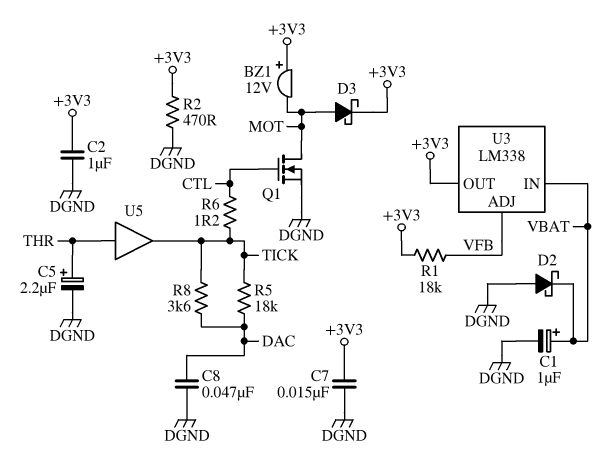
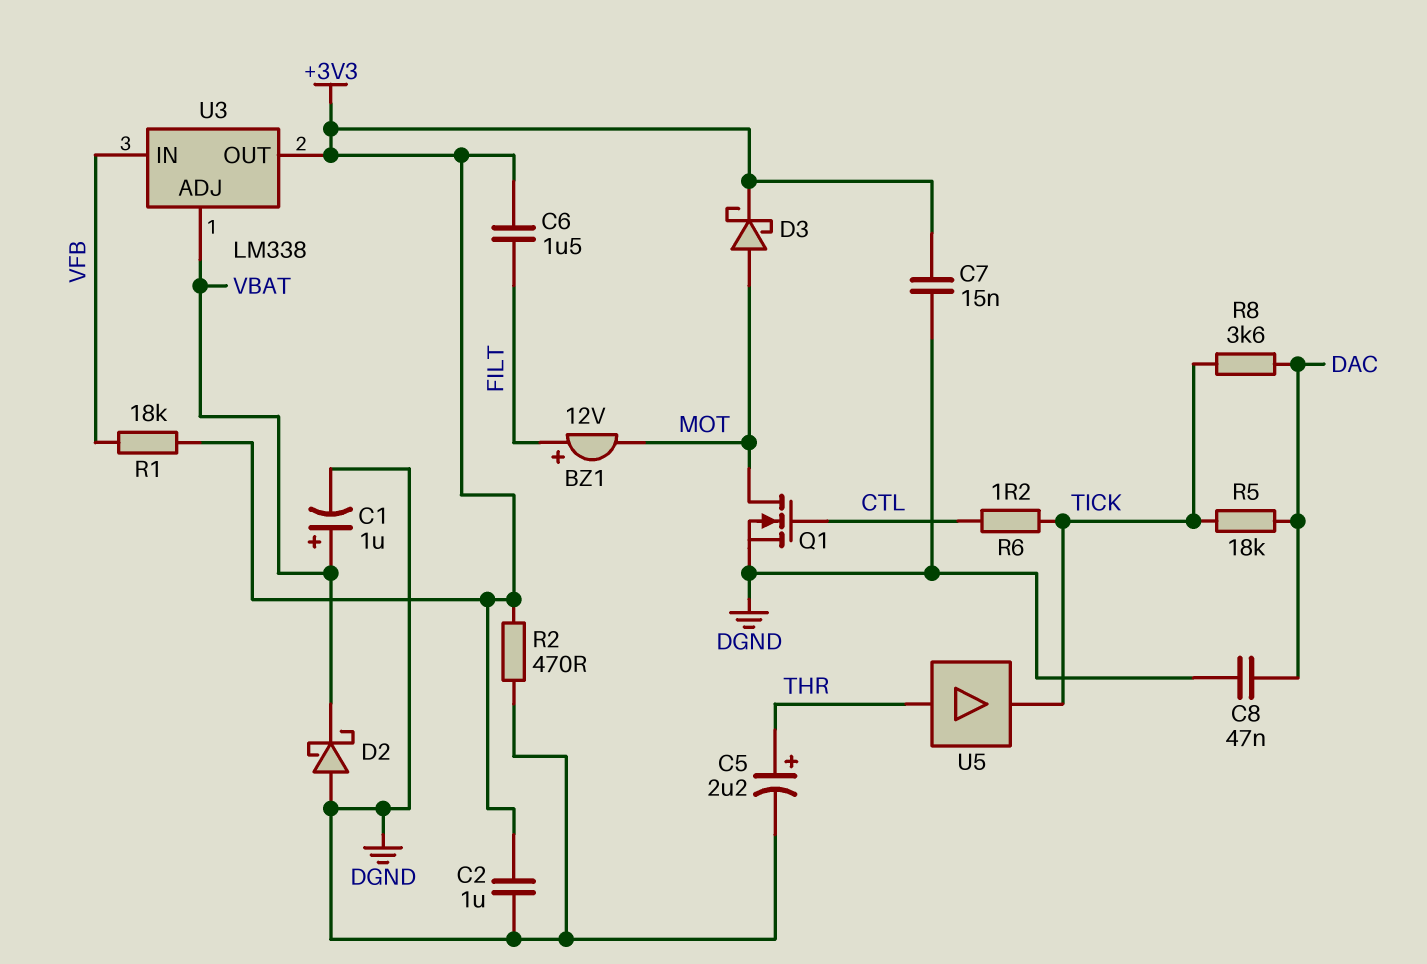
BZ1: buzzer 12V (plus +3V3, minus MOT) -> buzzer 12V (plus FILT, minus MOT)
C6: none -> 1.5uF (+3V3, FILT)
U3 pin ADJ: VFB -> VBAT
U3 pin IN: VBAT -> VFB

